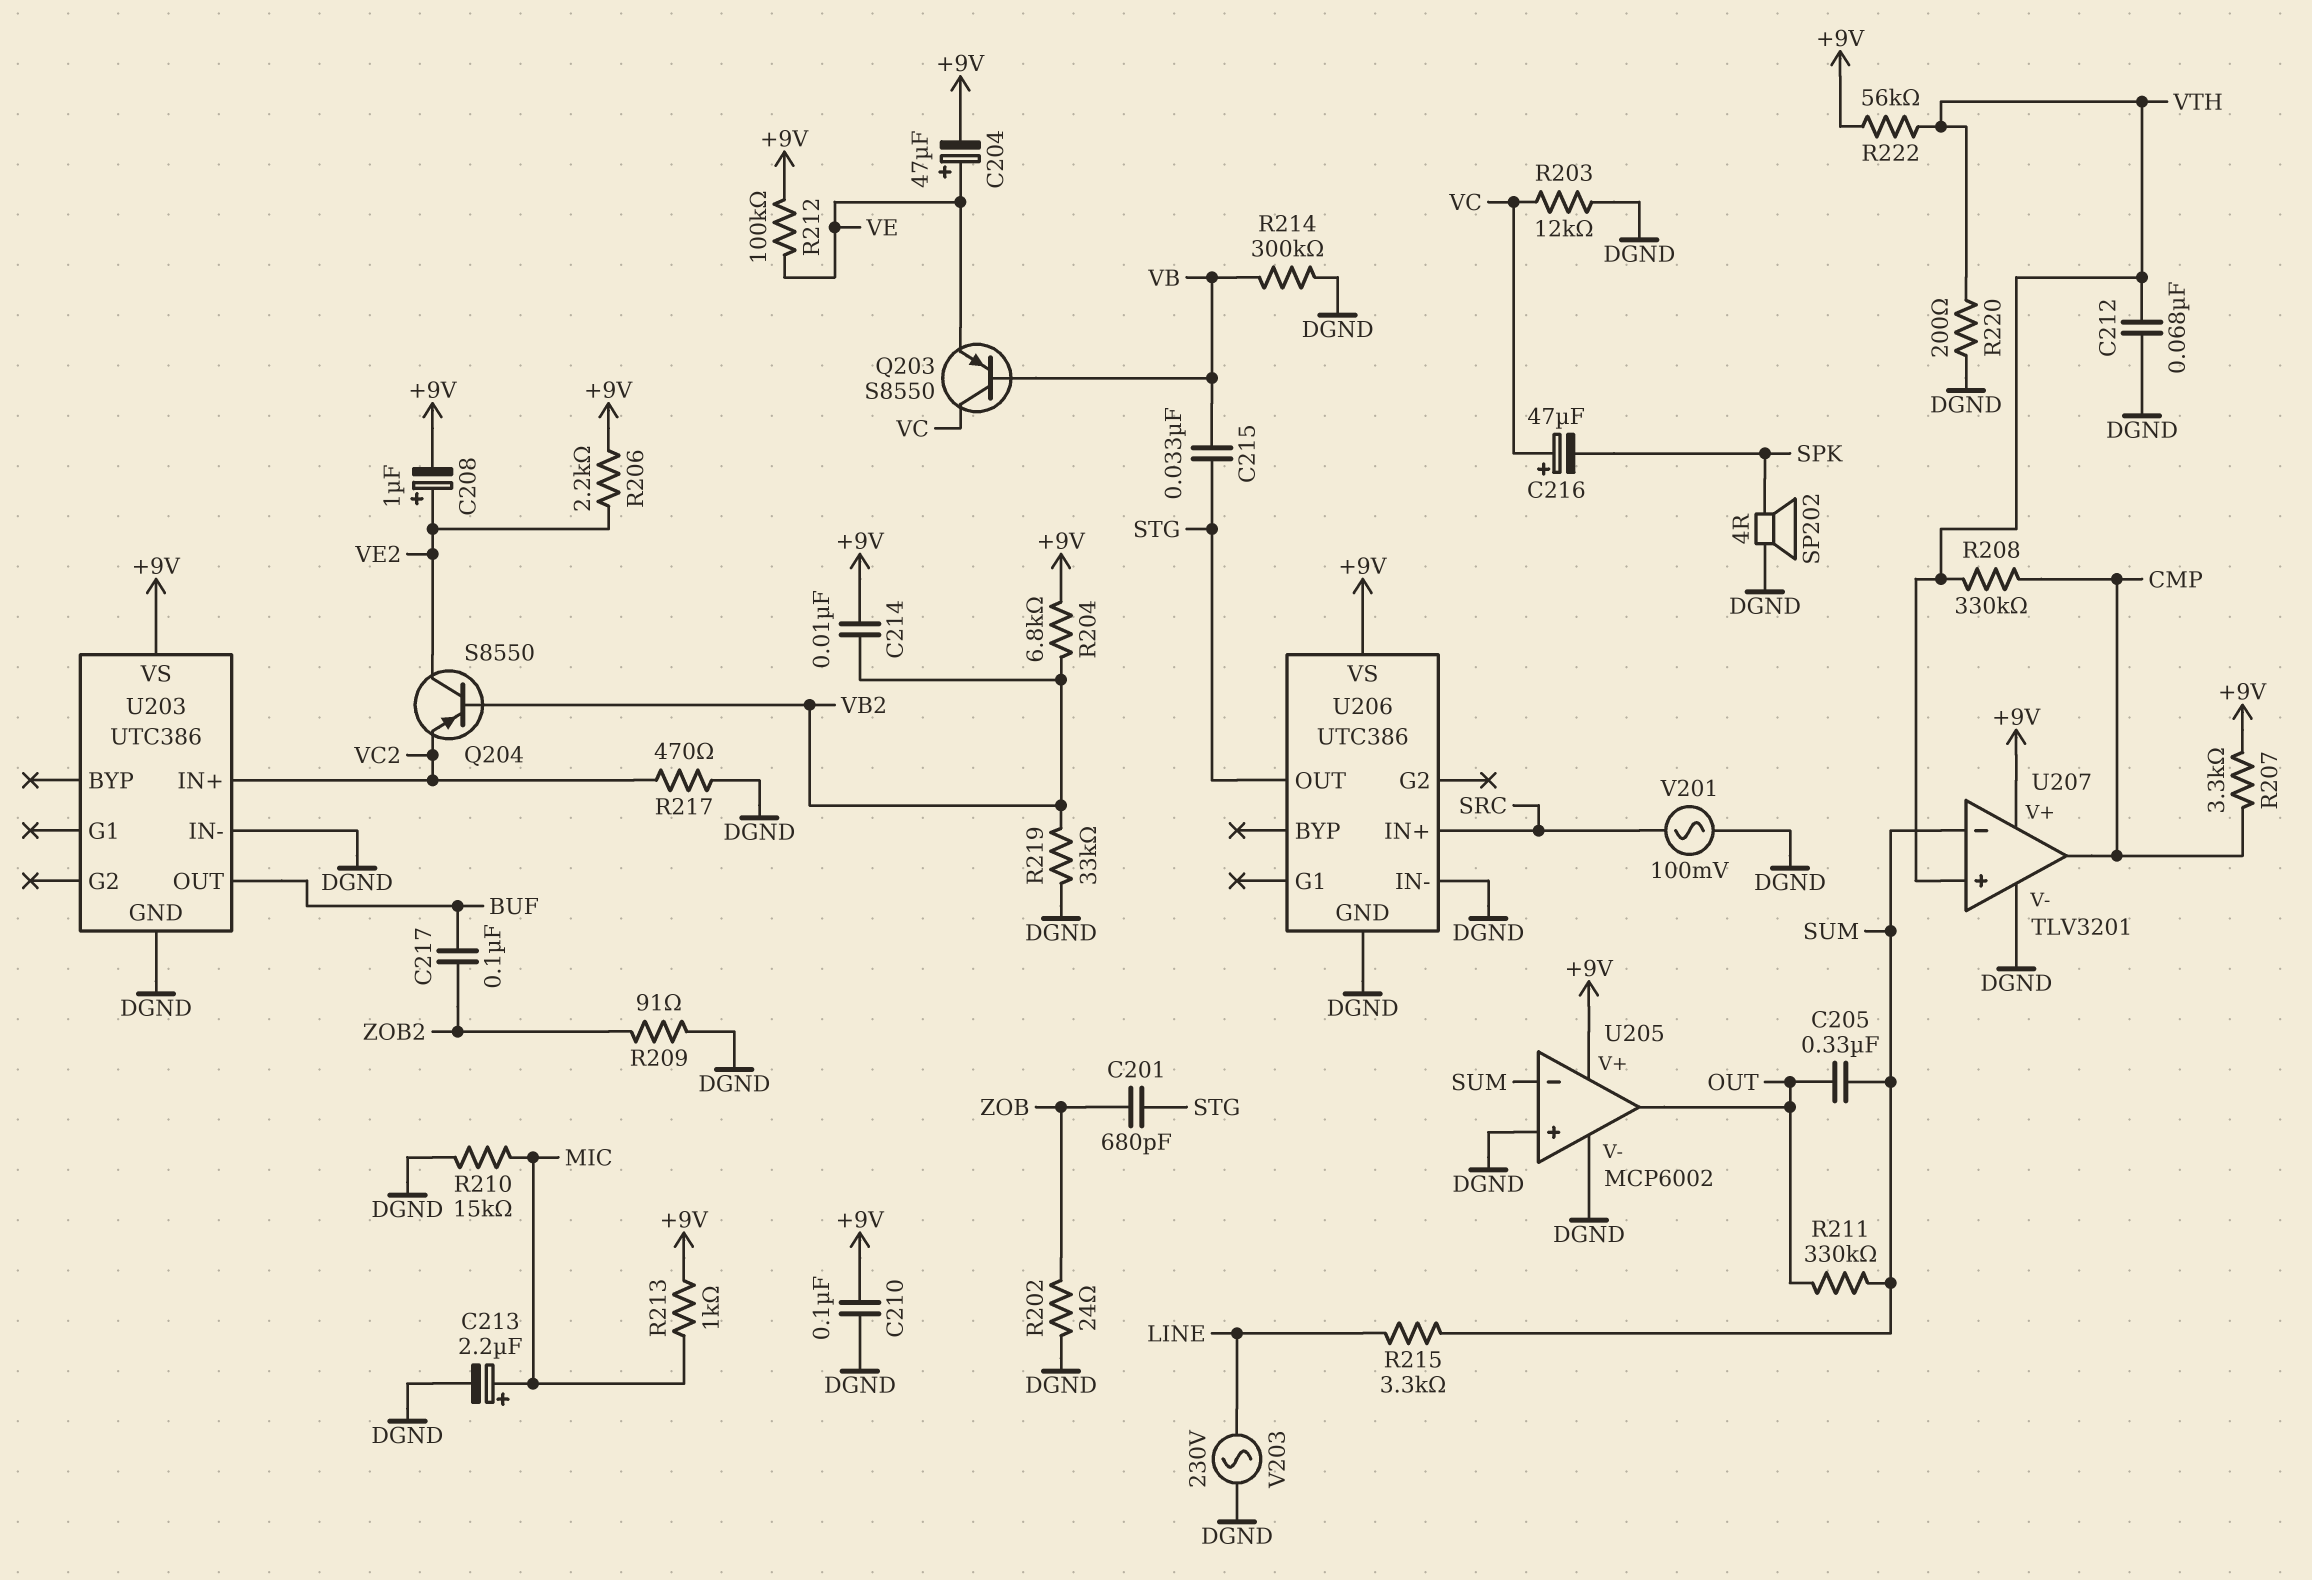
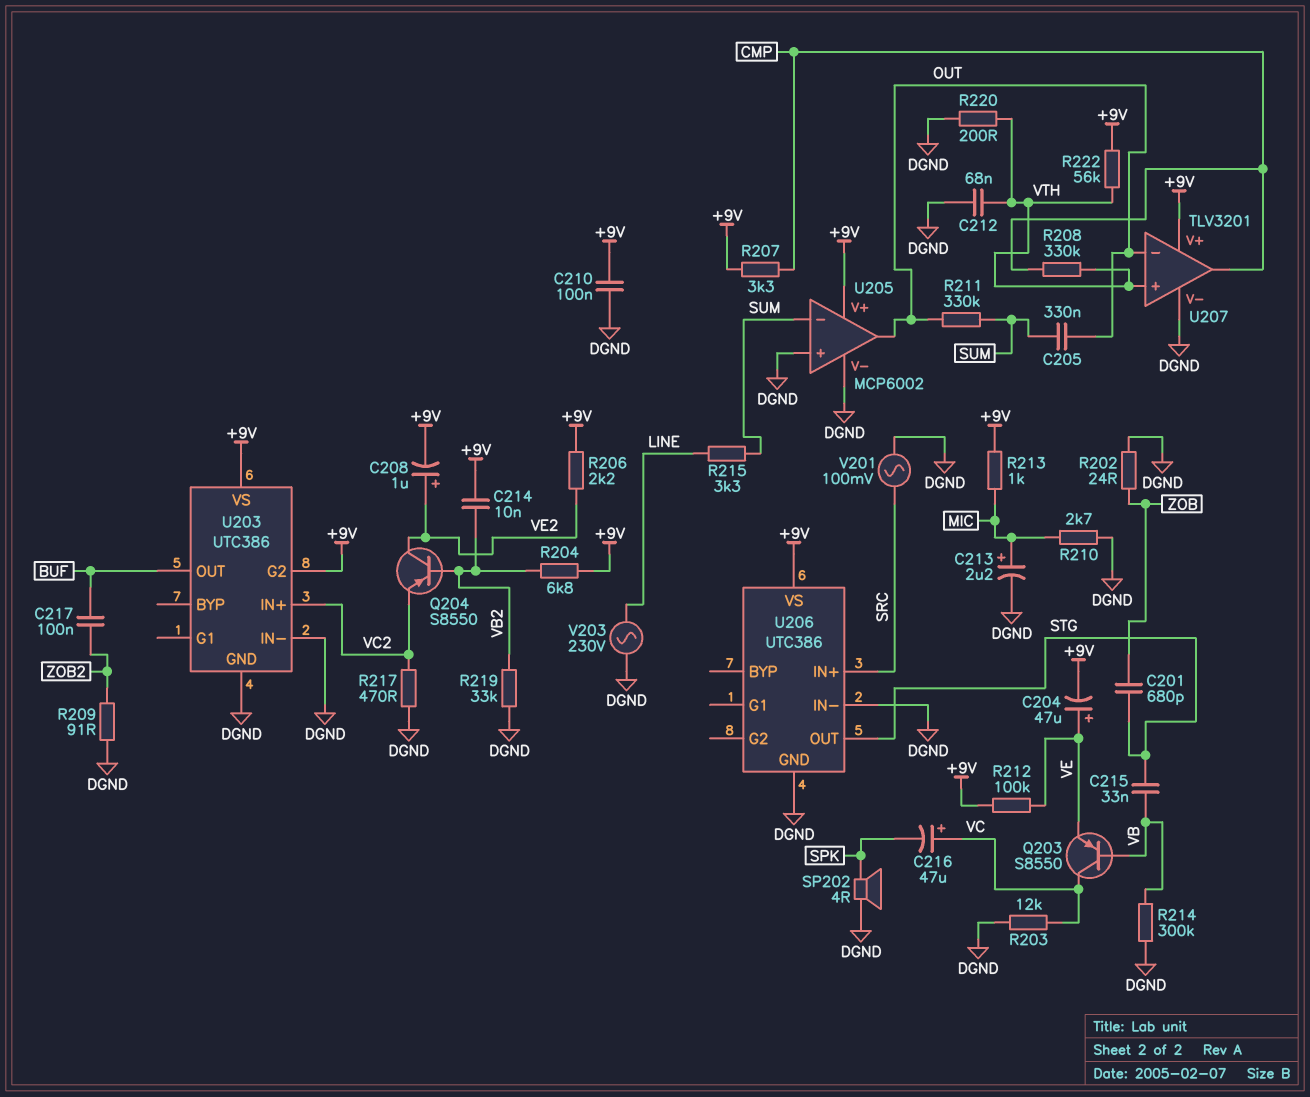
R210: 15k (DGND, MIC) -> 2.7k (DGND, MIC)
U203 pin G2: none -> +9V
U207 pin in-: SUM -> OUT

